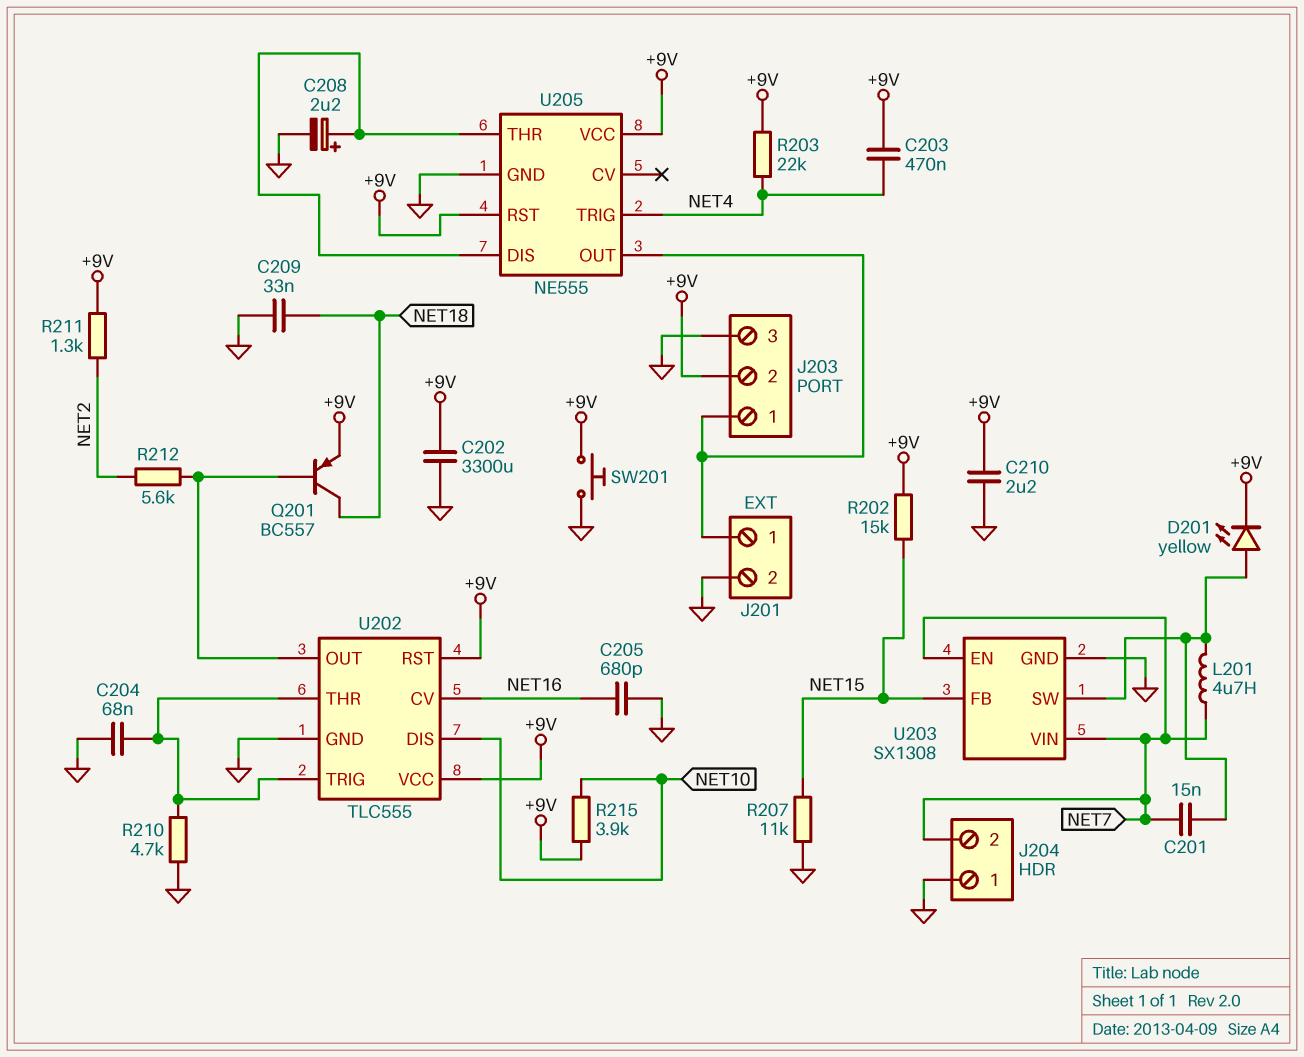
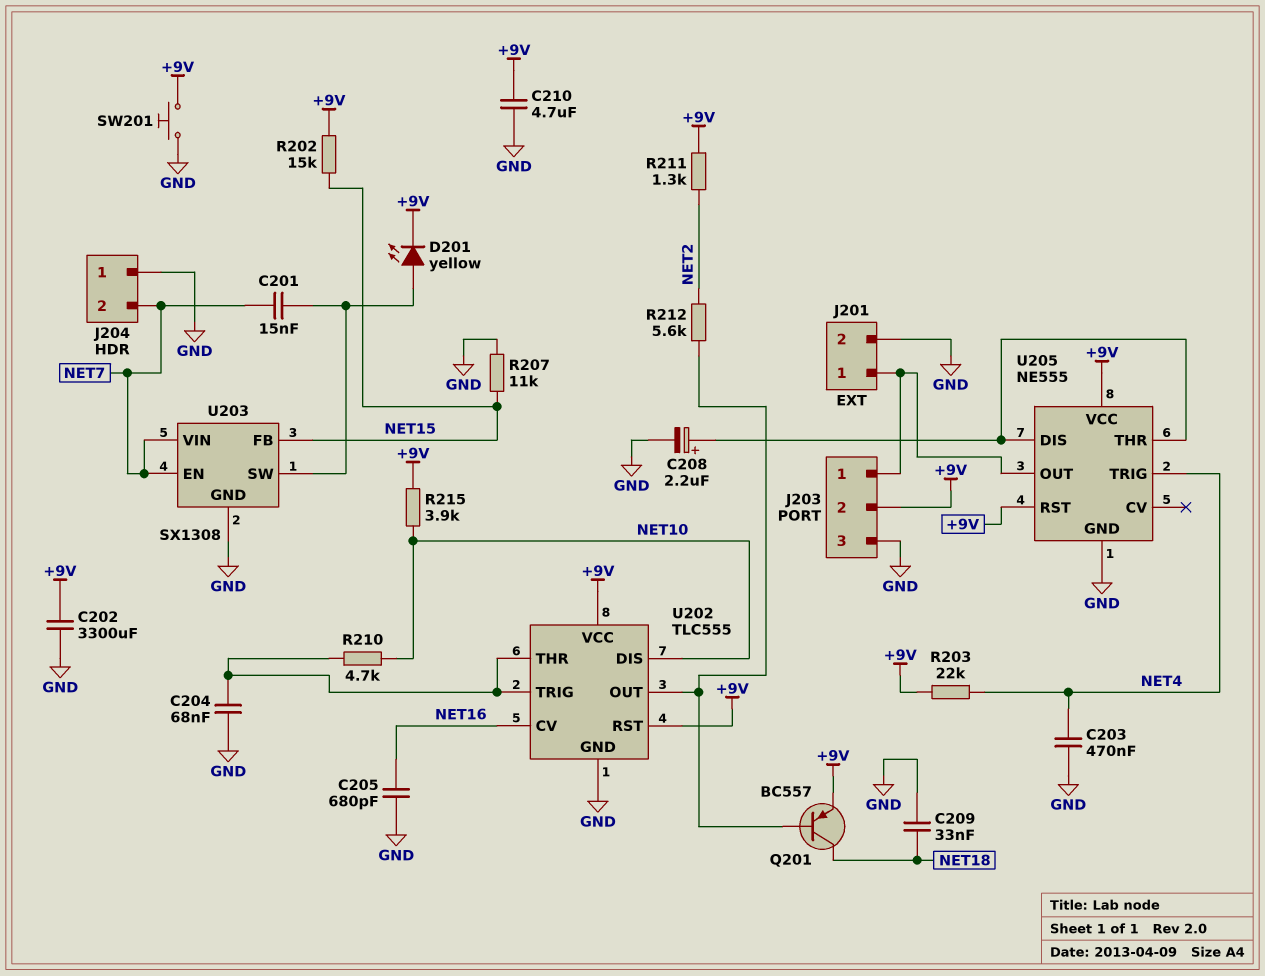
C203: 470nF (+9V, NET4) -> 470nF (GND, NET4)
C210: 2.2uF (+9V, GND) -> 4.7uF (+9V, GND)
L201: 4.7uH (NET7, U203/SW) -> none
R210: 4.7k (GND, U202/THR) -> 4.7k (NET10, U202/THR)

